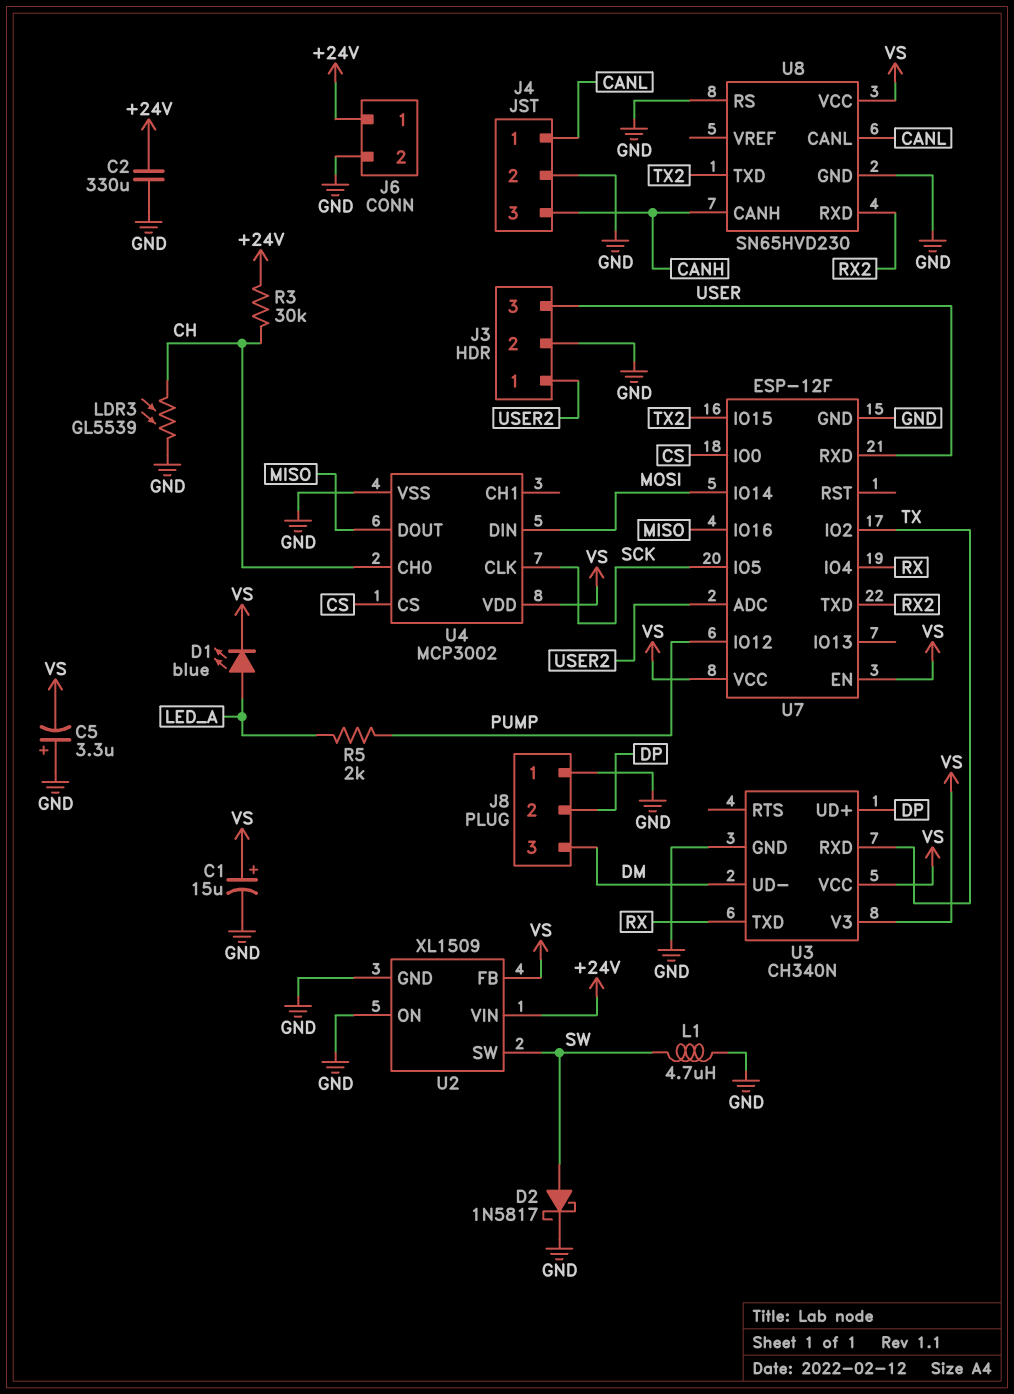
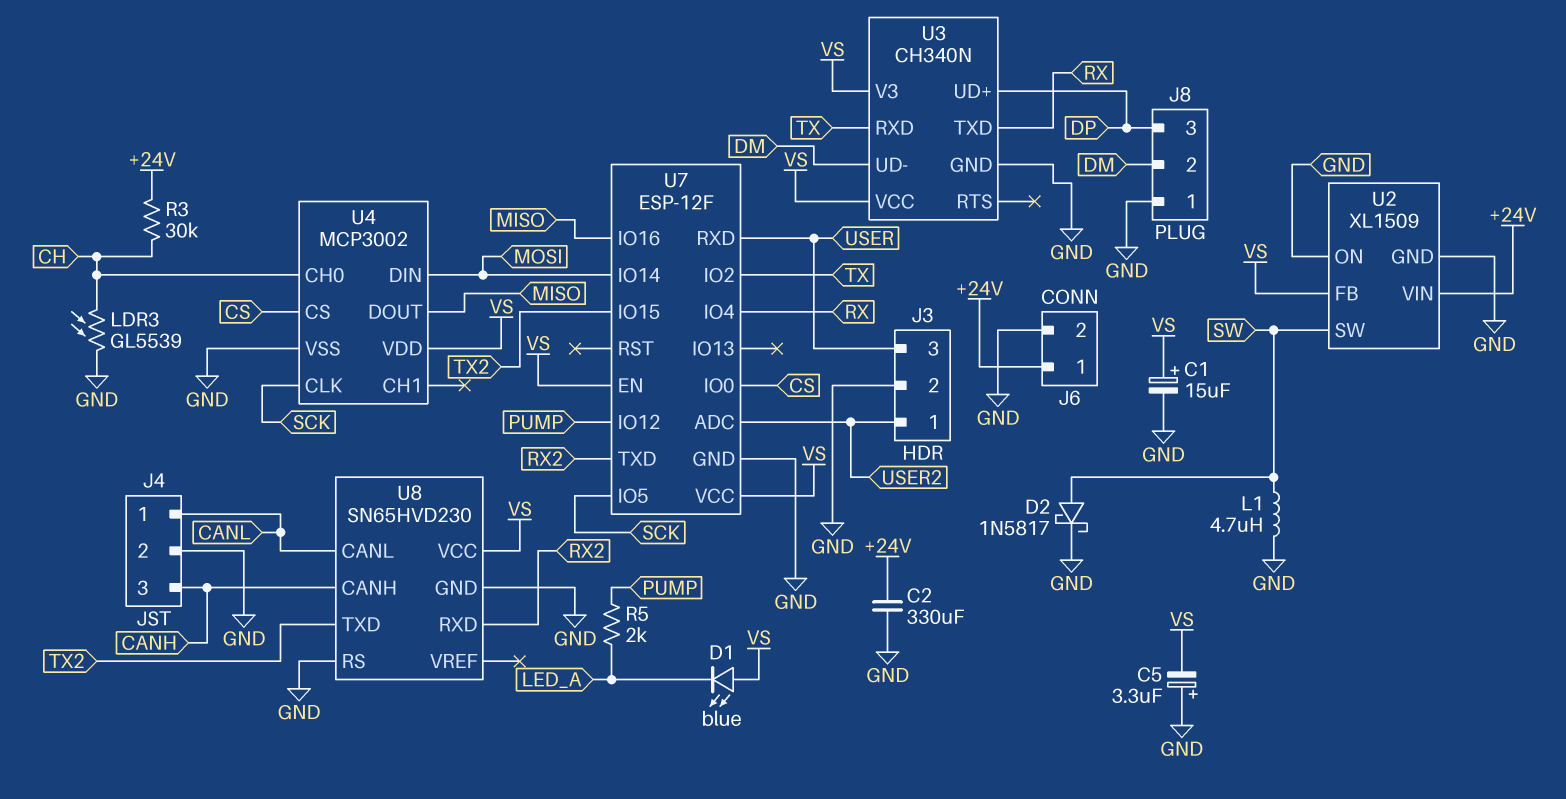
D1: LED blue (A LED_A, K VS) -> LED blue (A VS, K LED_A)
J8 pin 2: DP -> DM
J8 pin 3: DM -> DP

